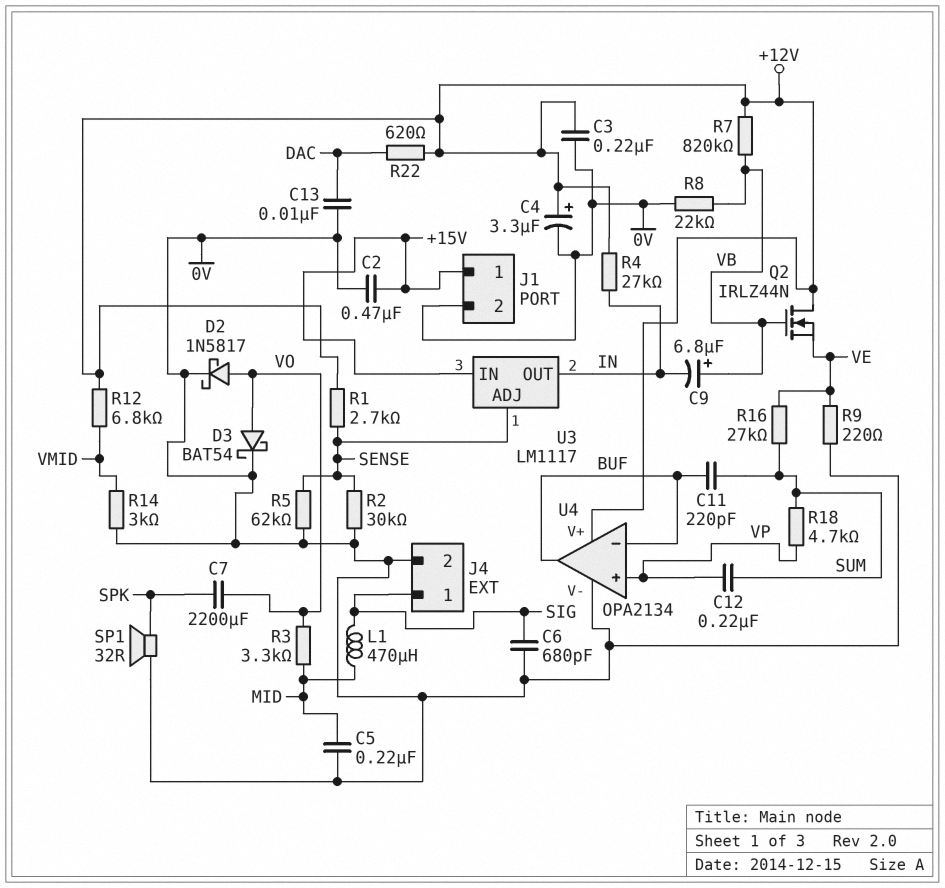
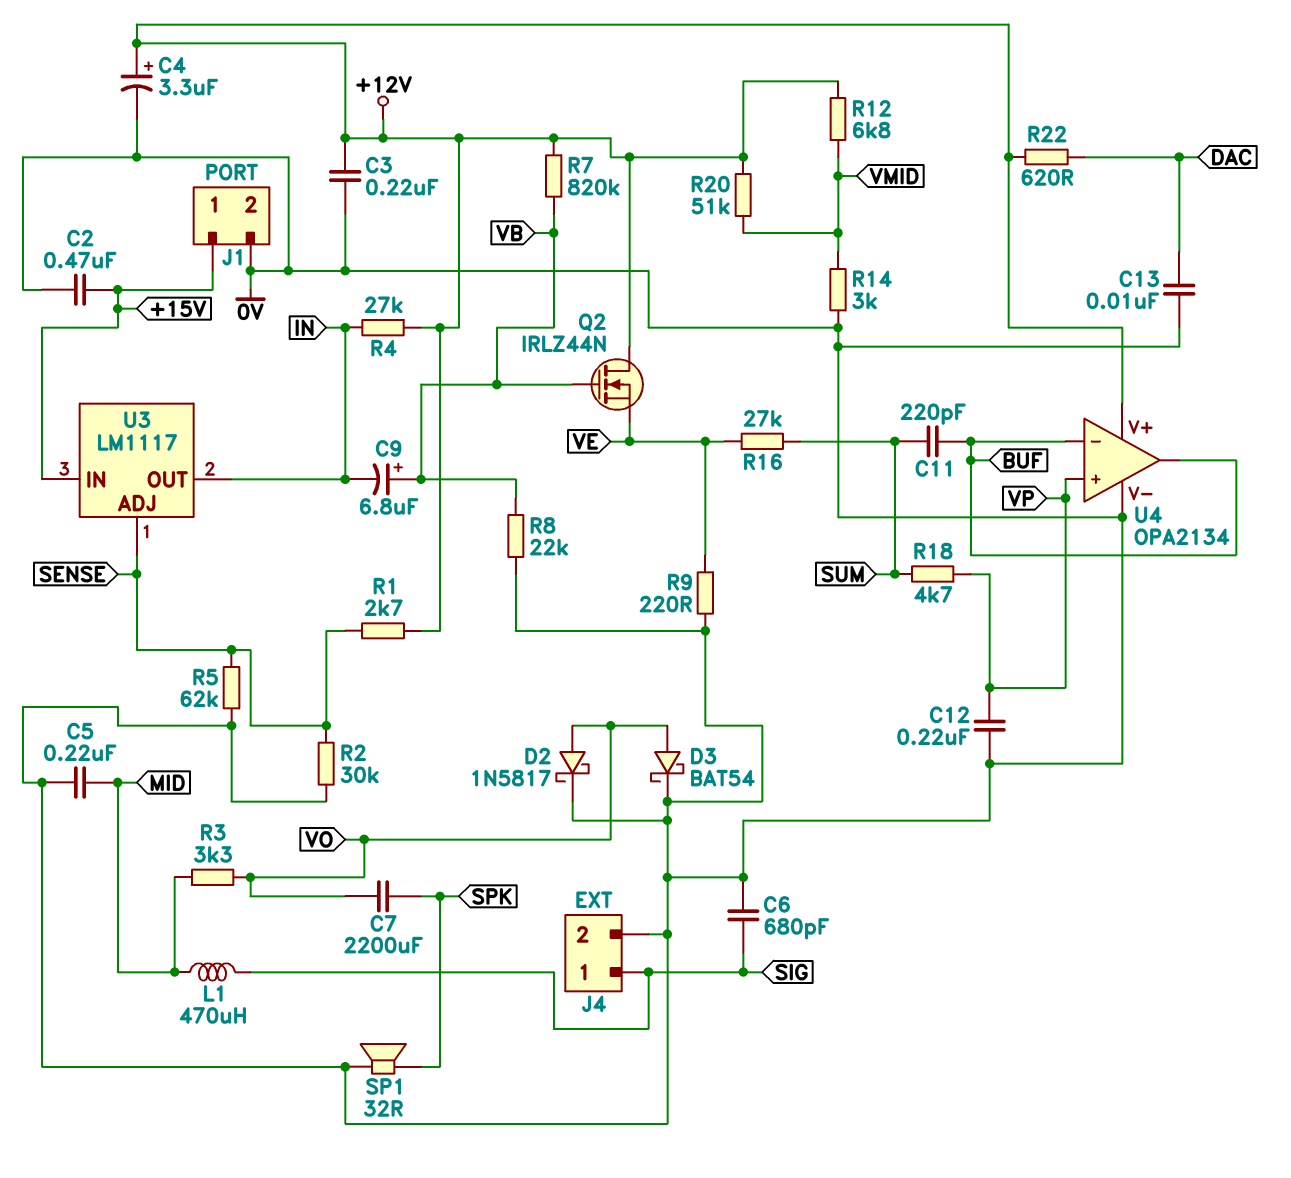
C12: 220nF (SUM, VP) -> 220nF (0V, VP)
R20: none -> 51k (+12V, VMID)

